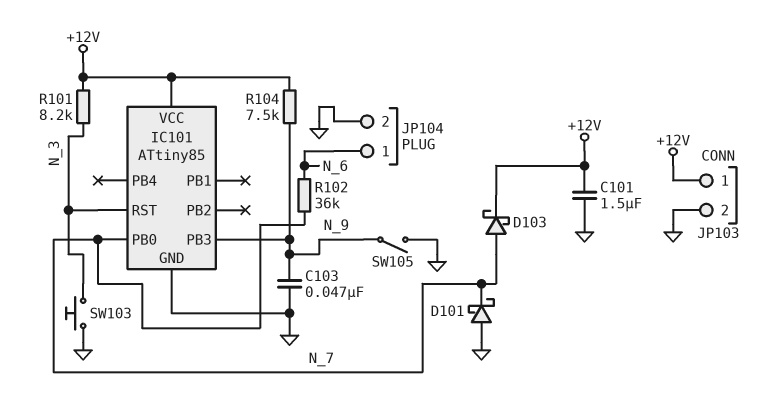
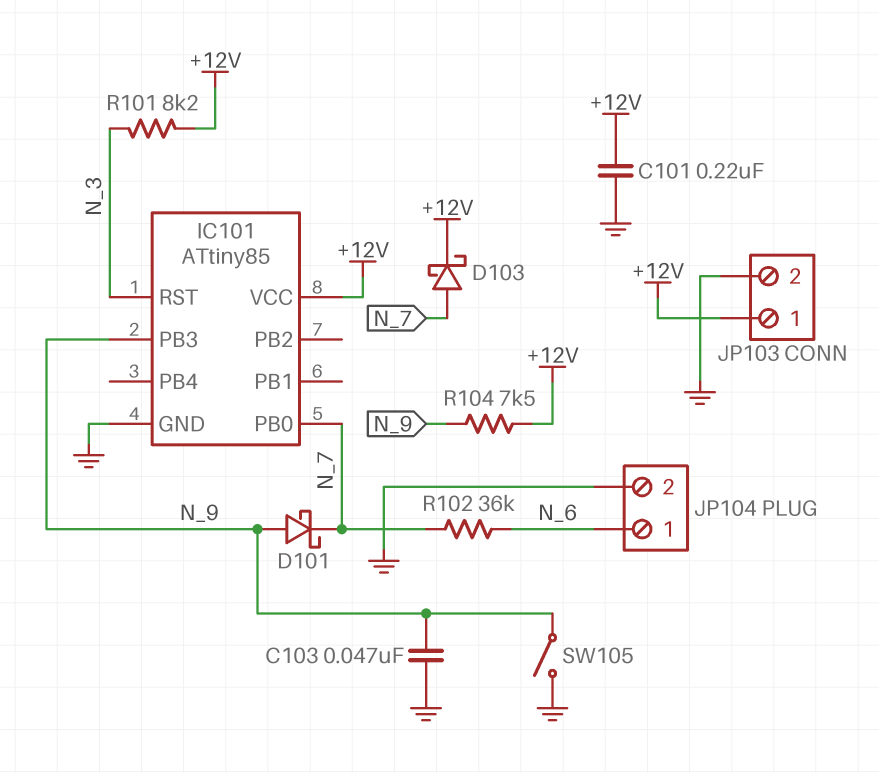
C101: 1.5uF (+12V, GND) -> 220nF (+12V, GND)
D101: schottky (A GND, K N_7) -> schottky (A N_9, K N_7)
SW103: button (GND, N_3) -> none

